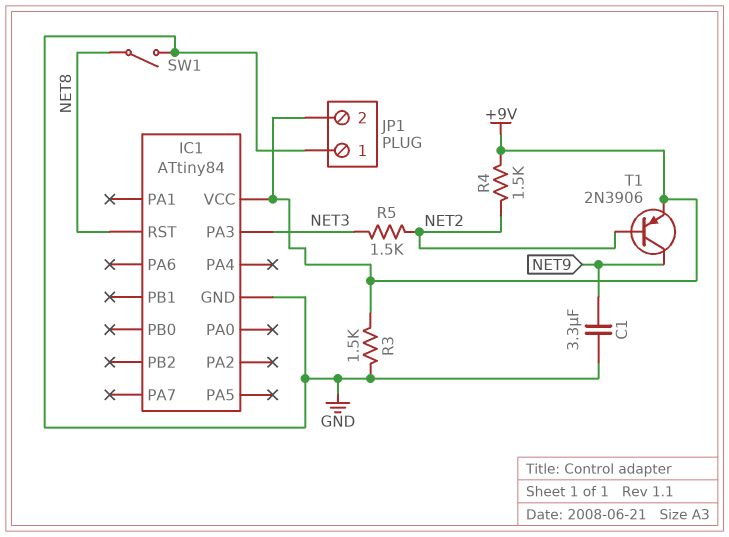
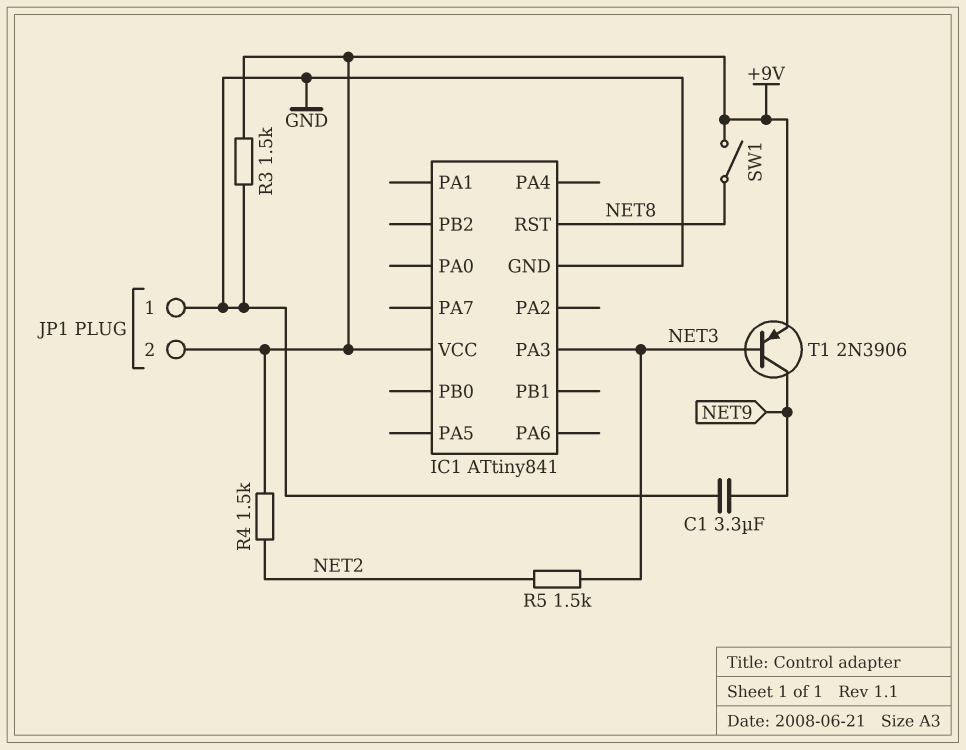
IC1: ATtiny84 -> ATtiny841
SW1: switch (GND, NET8) -> switch (+9V, NET8)
T1: PNP 2N3906 (B NET2, C NET9, E +9V) -> PNP 2N3906 (B NET3, C NET9, E +9V)

